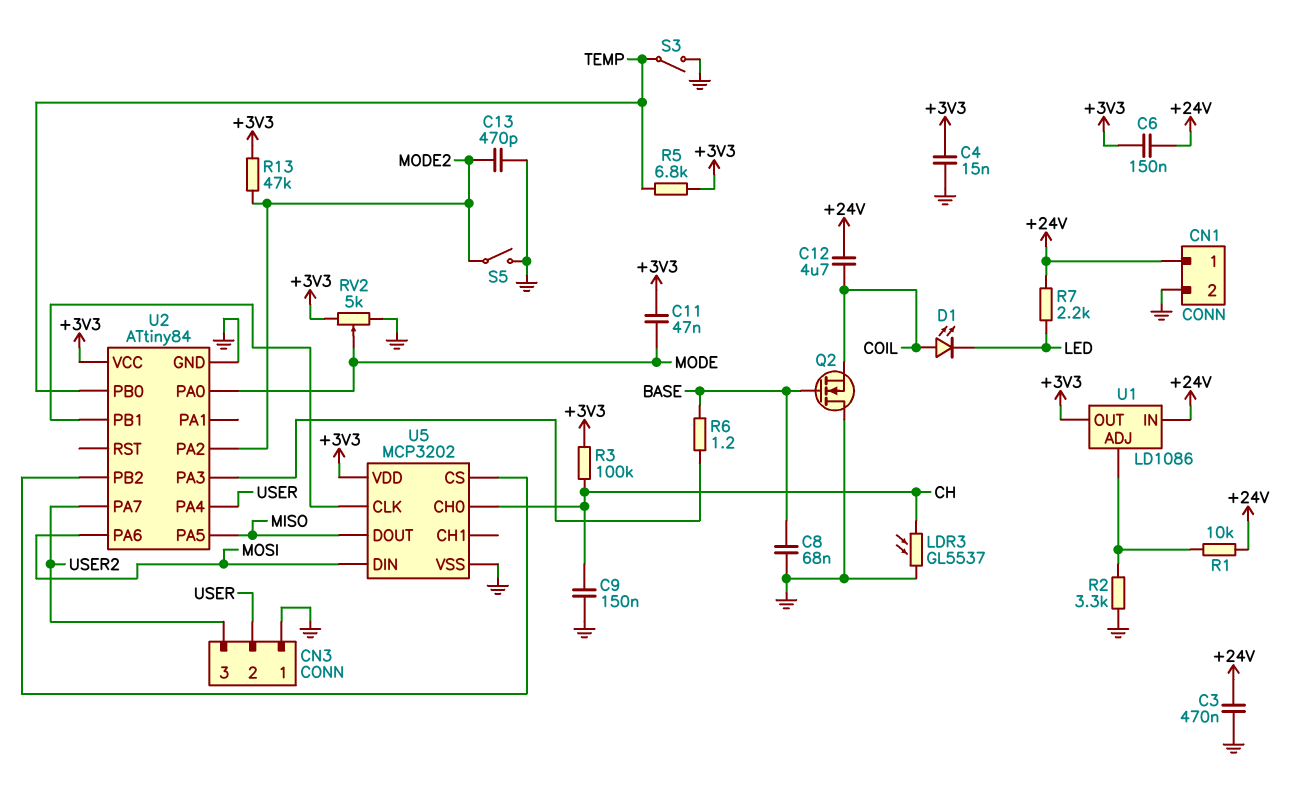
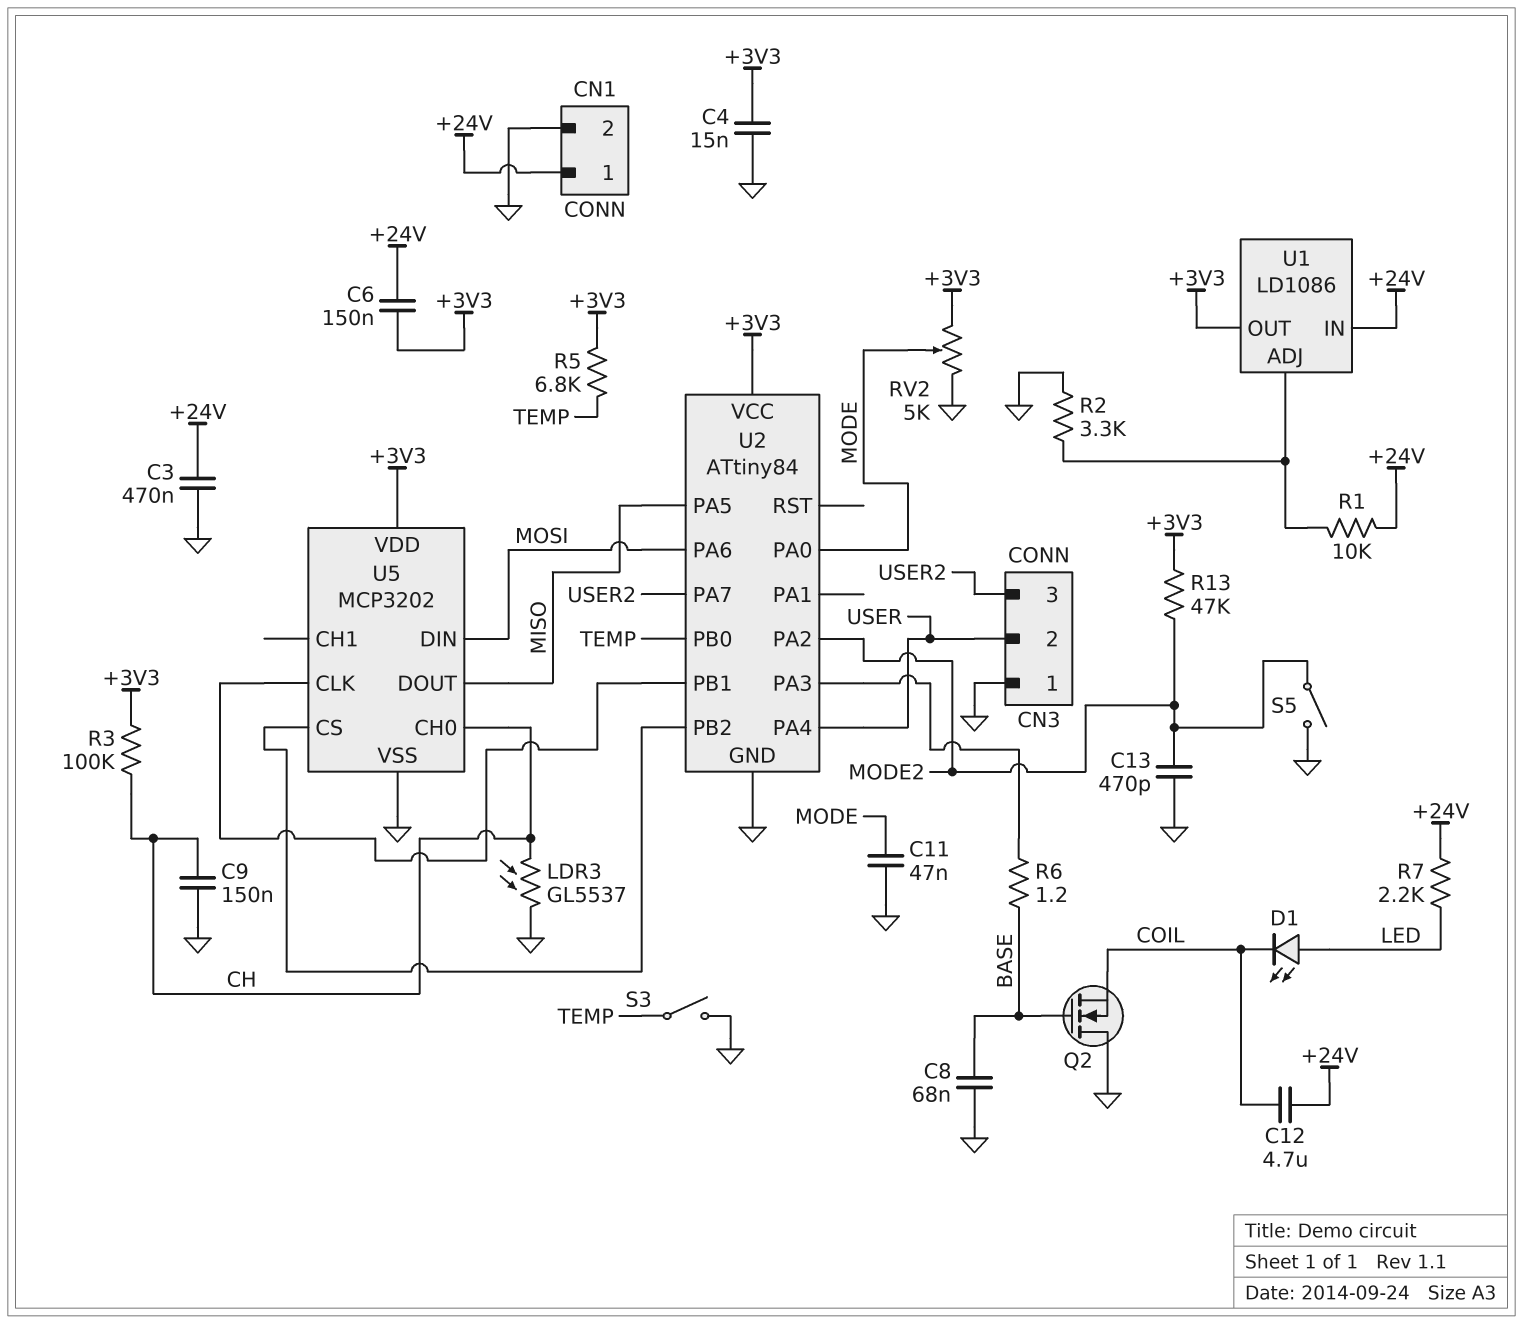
C11: 47nF (+3V3, MODE) -> 47nF (GND, MODE)
D1: LED (A COIL, K LED) -> LED (A LED, K COIL)

